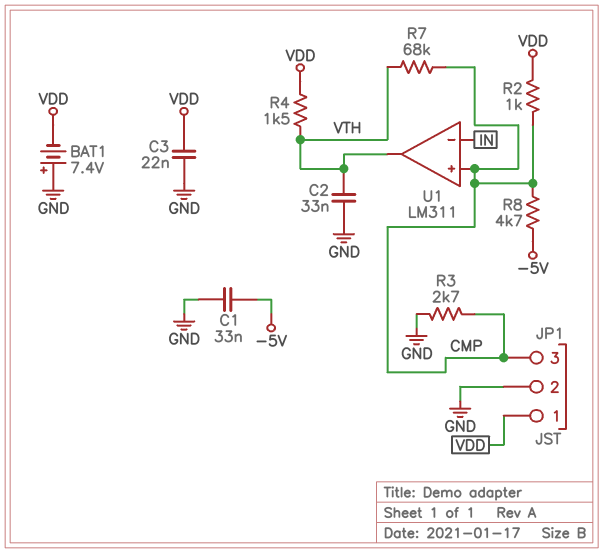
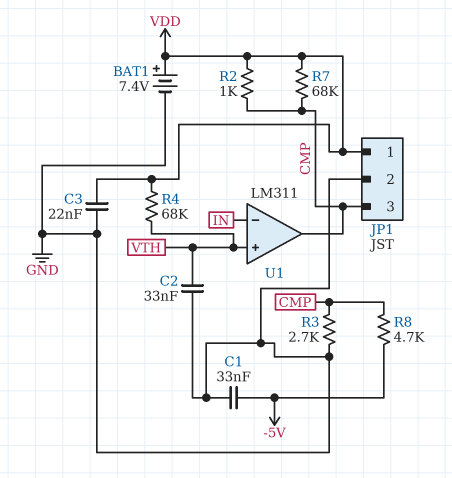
BAT1: 7.4V (plus GND, minus VDD) -> 7.4V (plus VDD, minus GND)
R4: 1.5k (VDD, VTH) -> 68k (VDD, VTH)
R7: 68k (CMP, VTH) -> 68k (CMP, VDD)
U1 pin in+: CMP -> VTH
U1 pin out: VTH -> CMP

